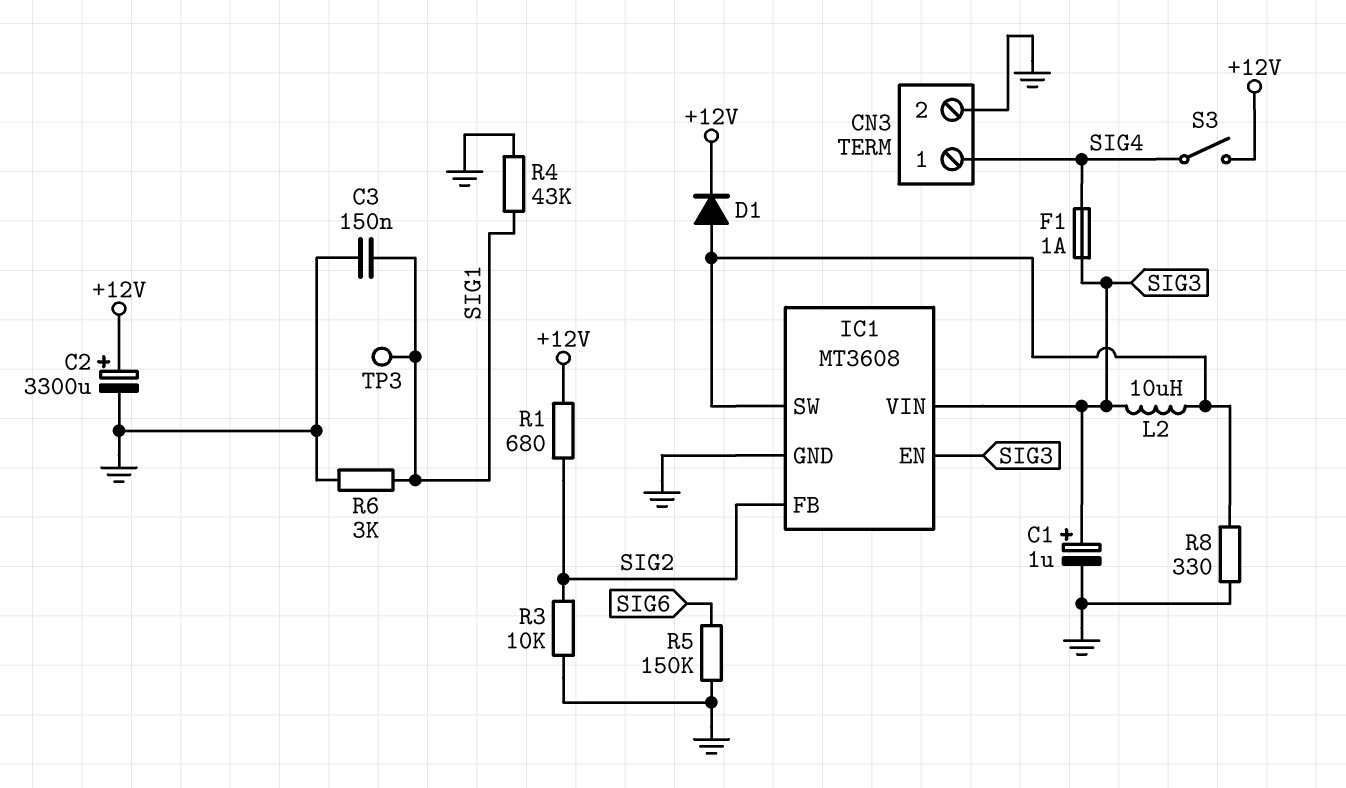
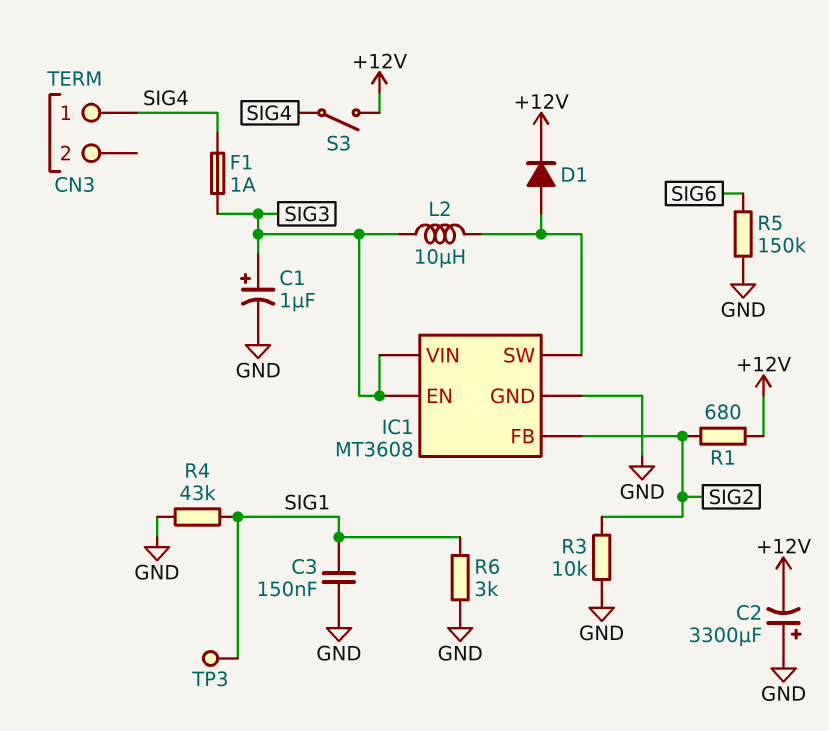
C2: 3300uF (plus +12V, minus GND) -> 3300uF (plus GND, minus +12V)
CN3 pin 2: GND -> none
R8: 330 (GND, IC1/SW) -> none

